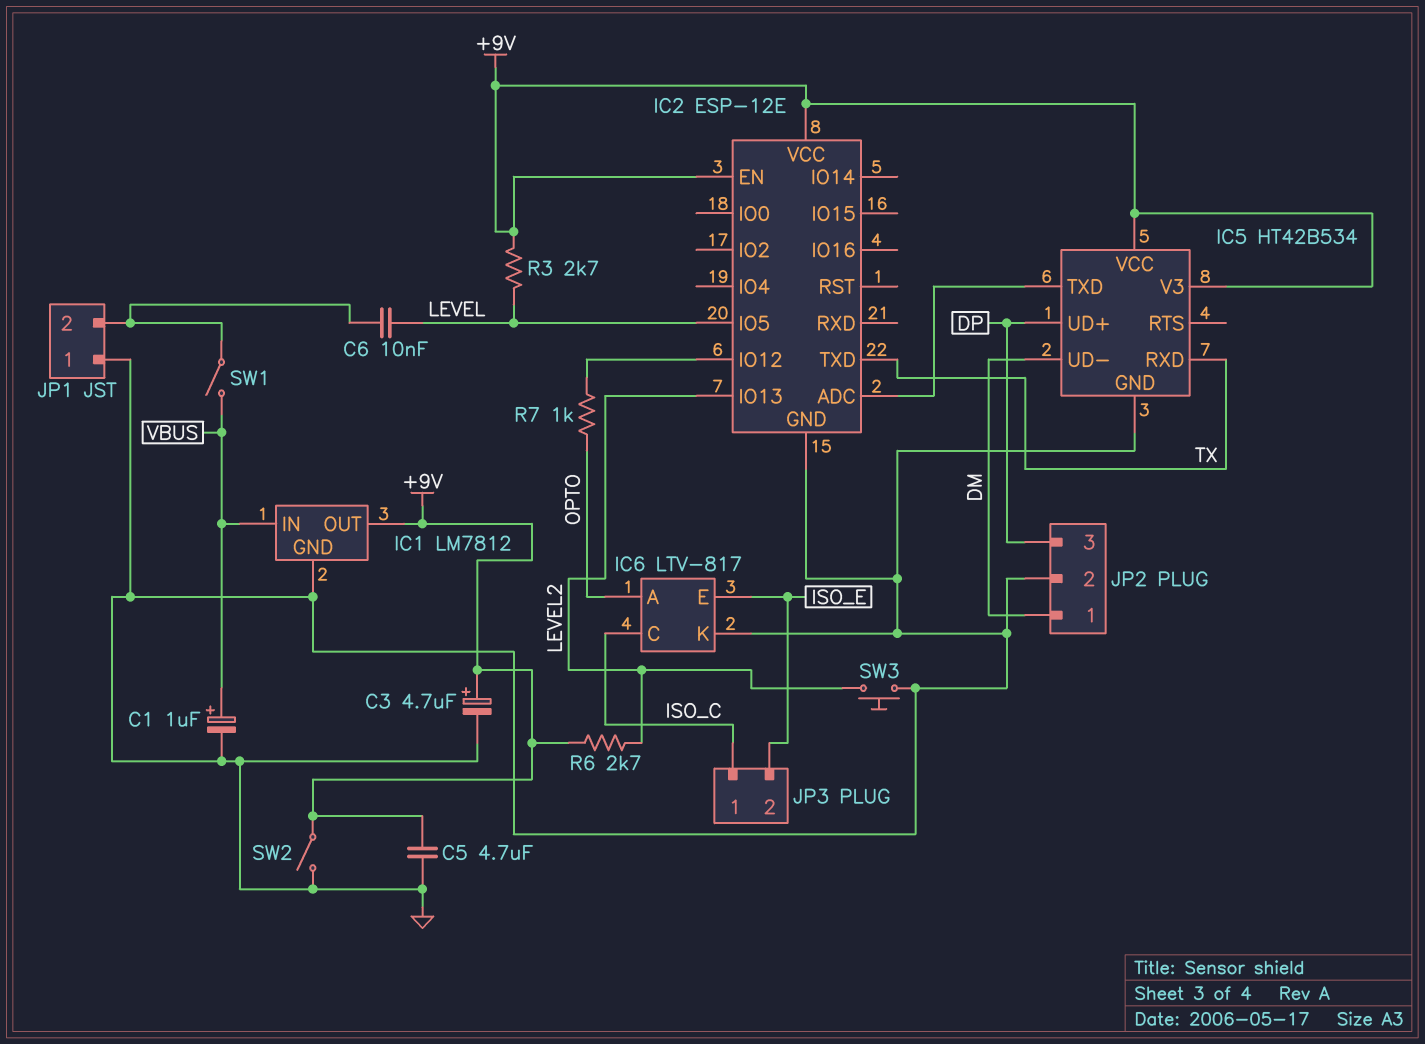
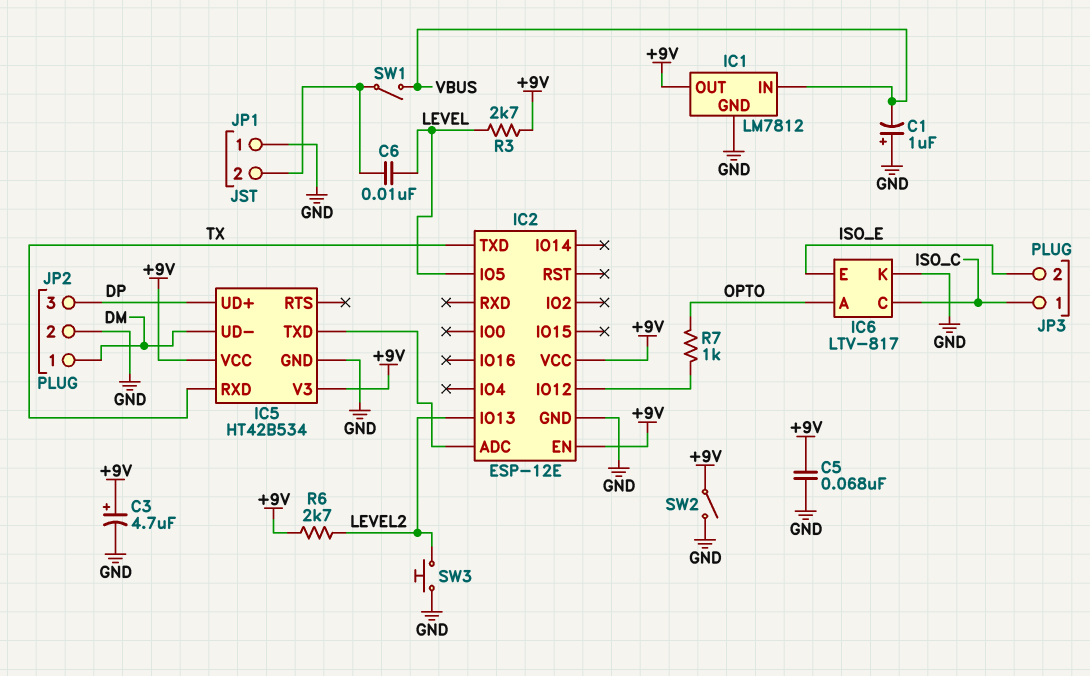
C1: 1uF (plus VBUS, minus GND) -> 1uF (plus GND, minus VBUS)
C5: 4.7uF (+9V, GND) -> 68nF (+9V, GND)

